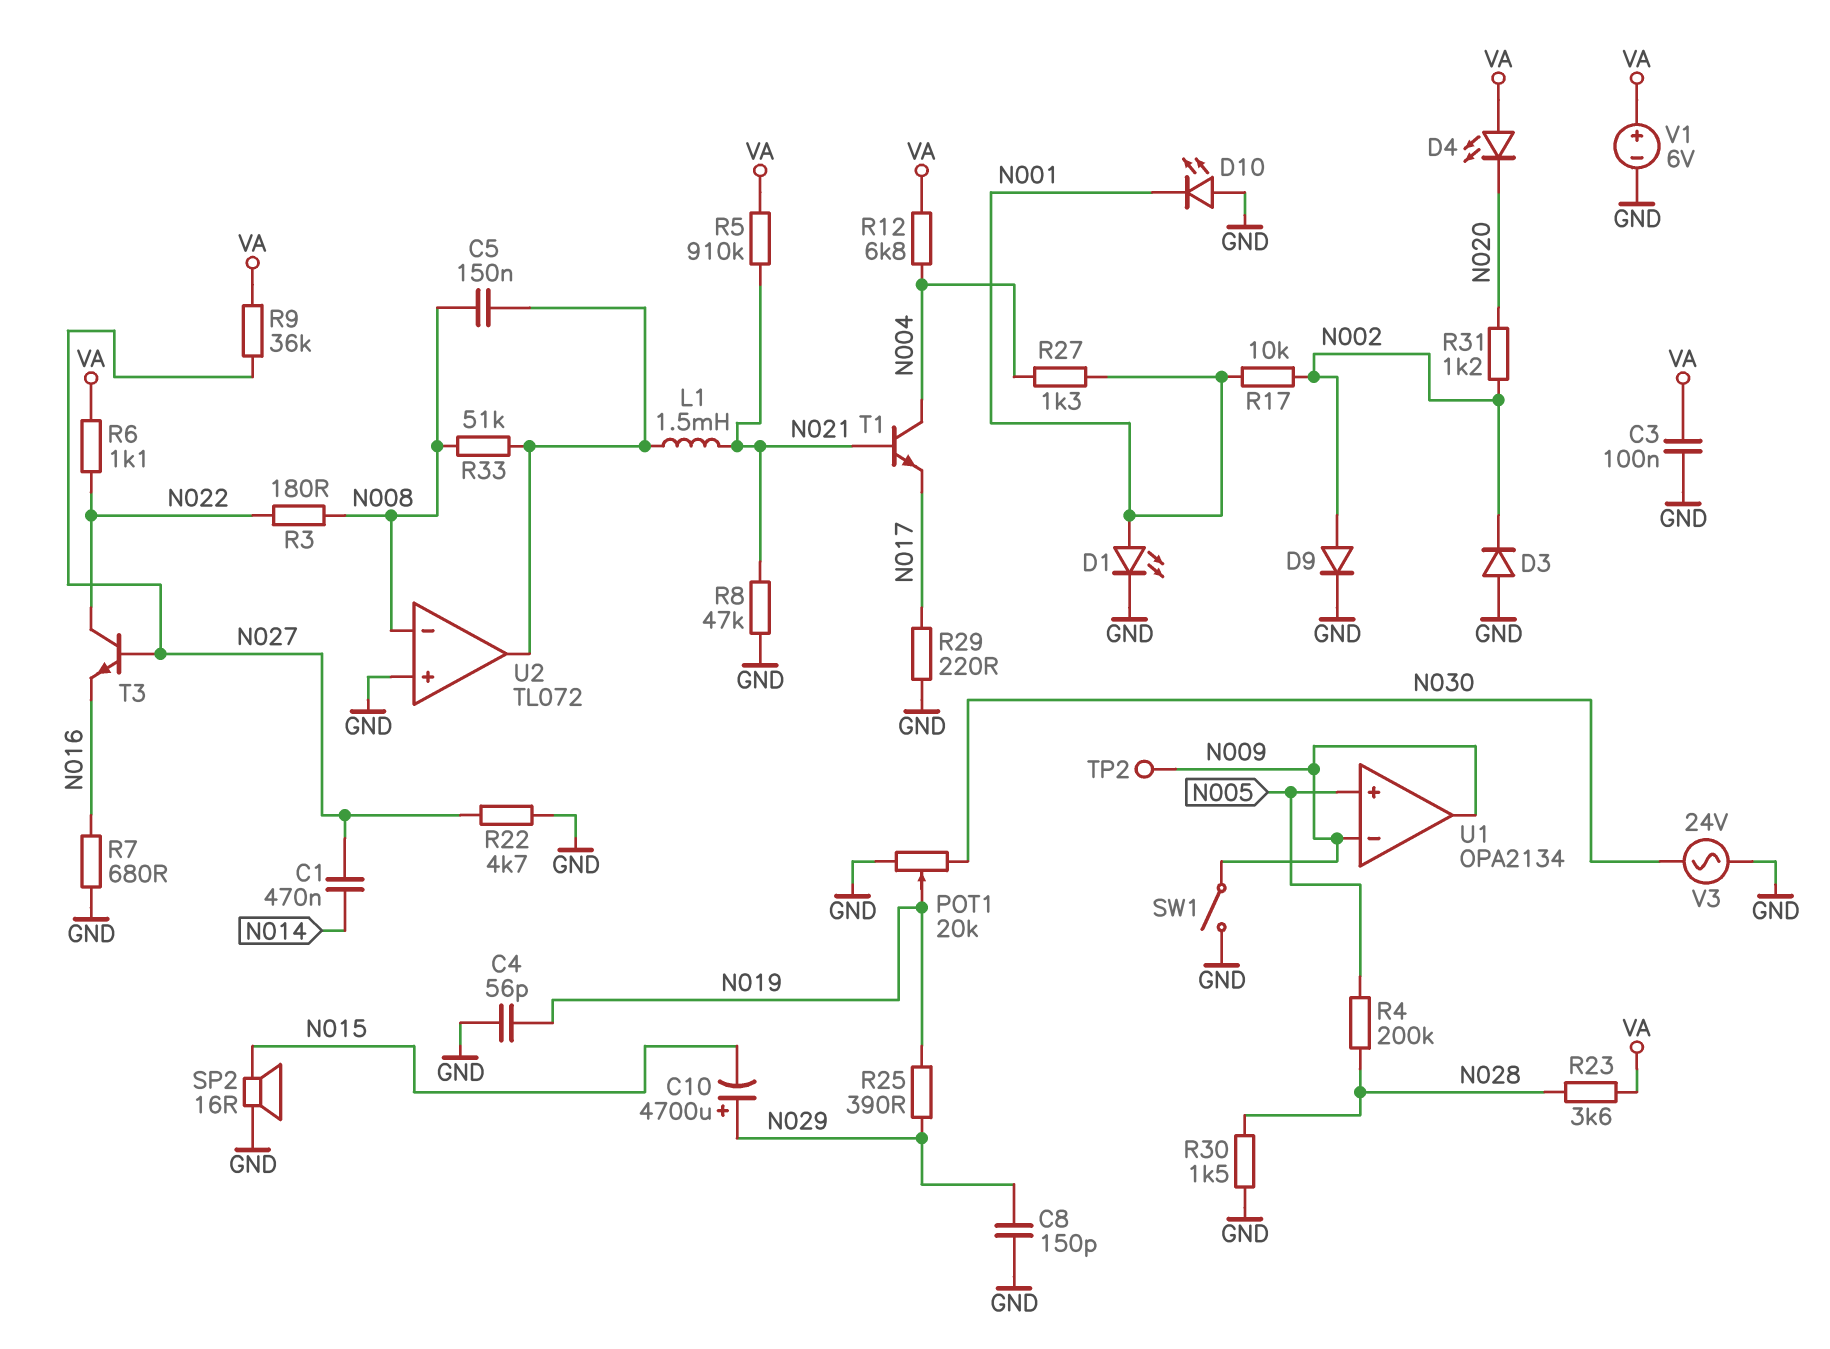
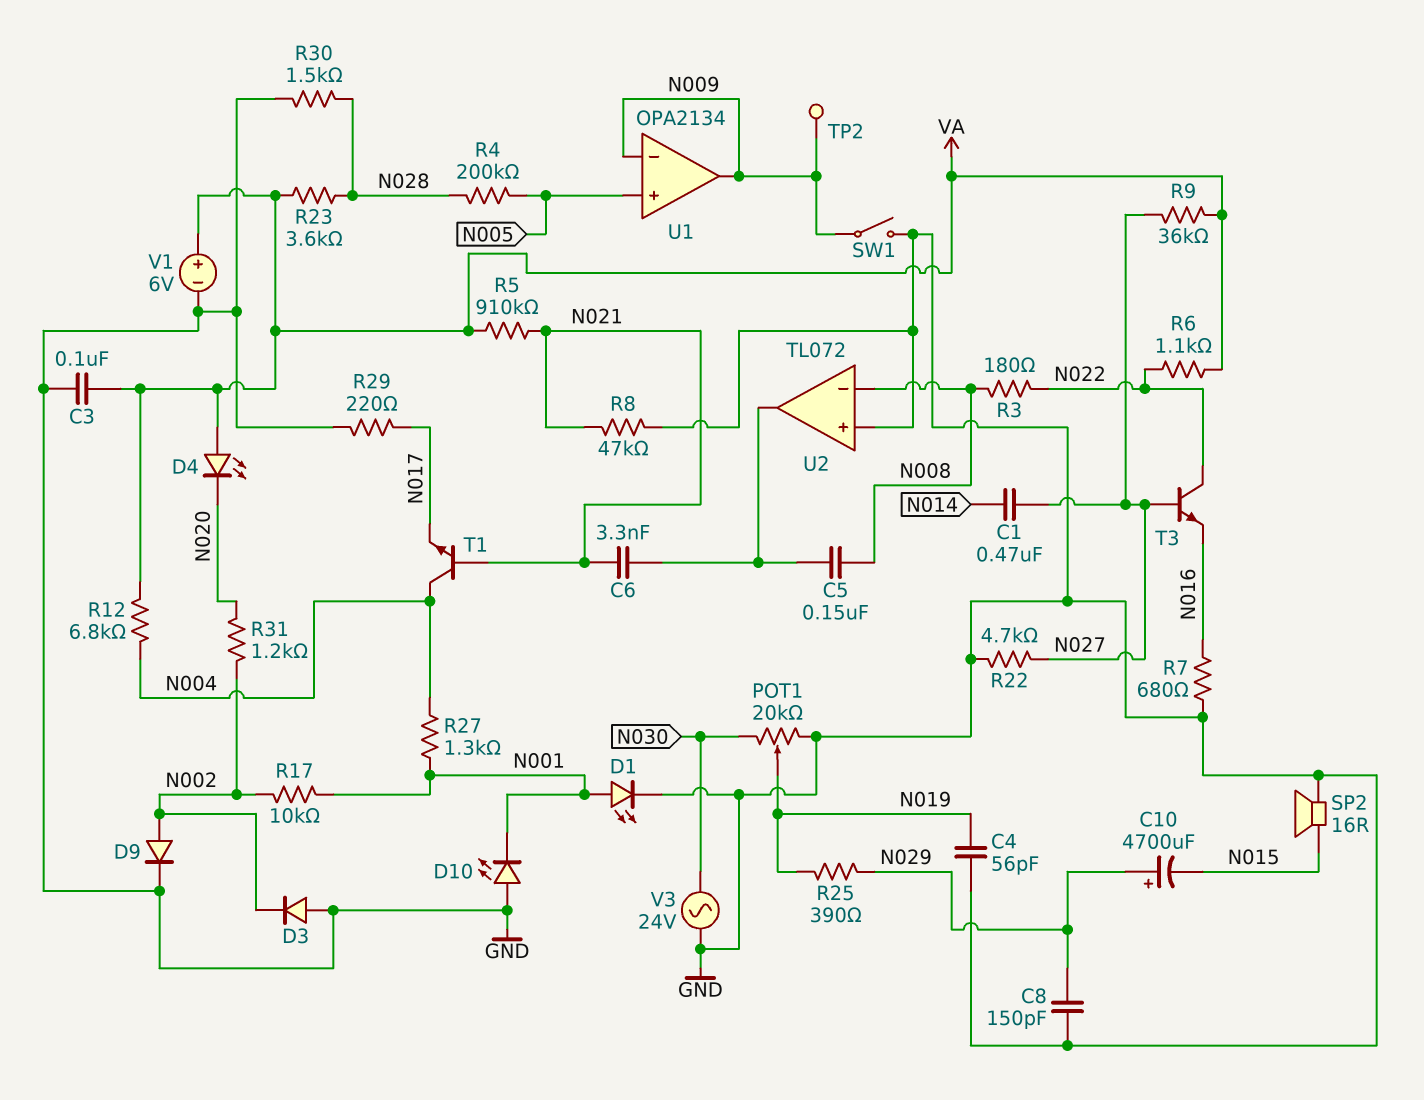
C6: none -> 3.3nF (N021, U2/out)
L1: 1.5mH (N021, U2/out) -> none
R33: 51k (N008, U2/out) -> none

